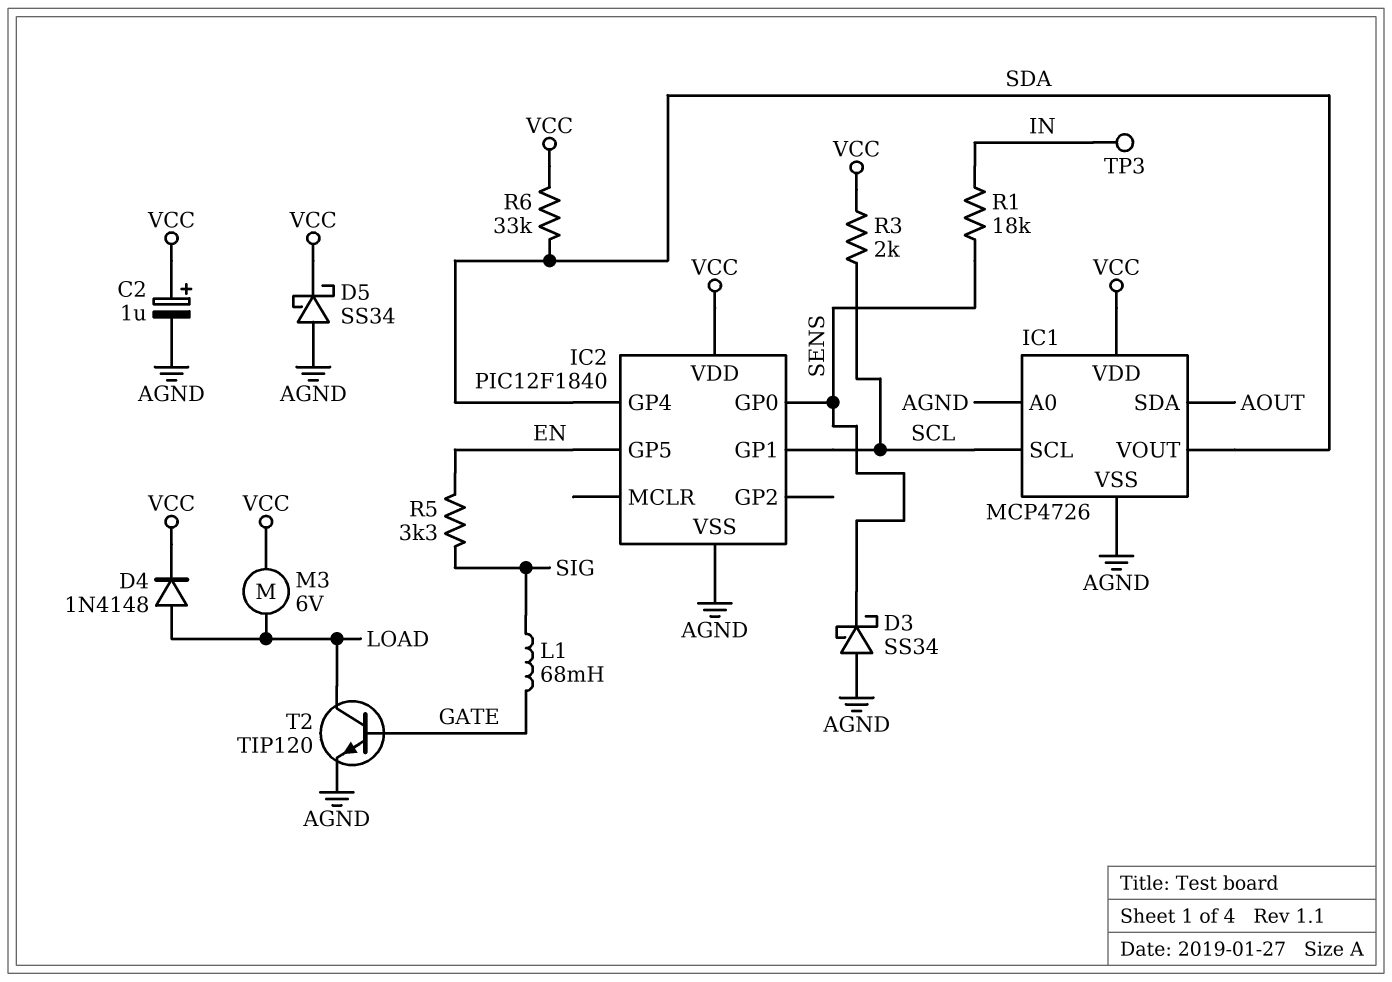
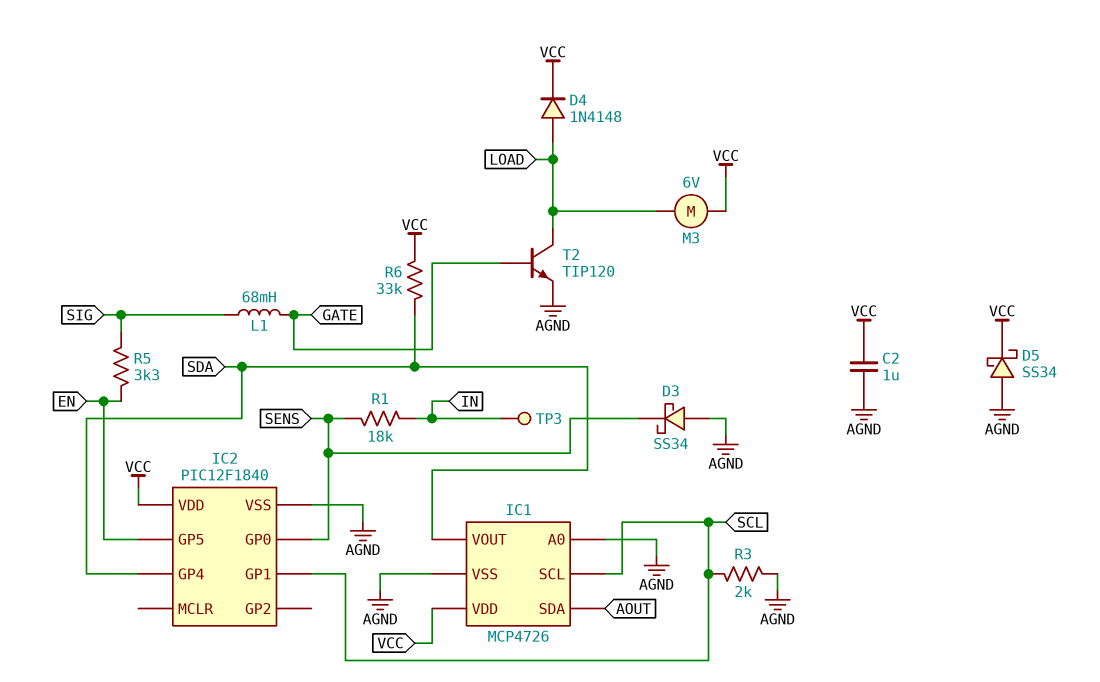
C2: 1uF (plus VCC, minus AGND) -> 1uF (AGND, VCC)
R3: 2k (SCL, VCC) -> 2k (AGND, SCL)

